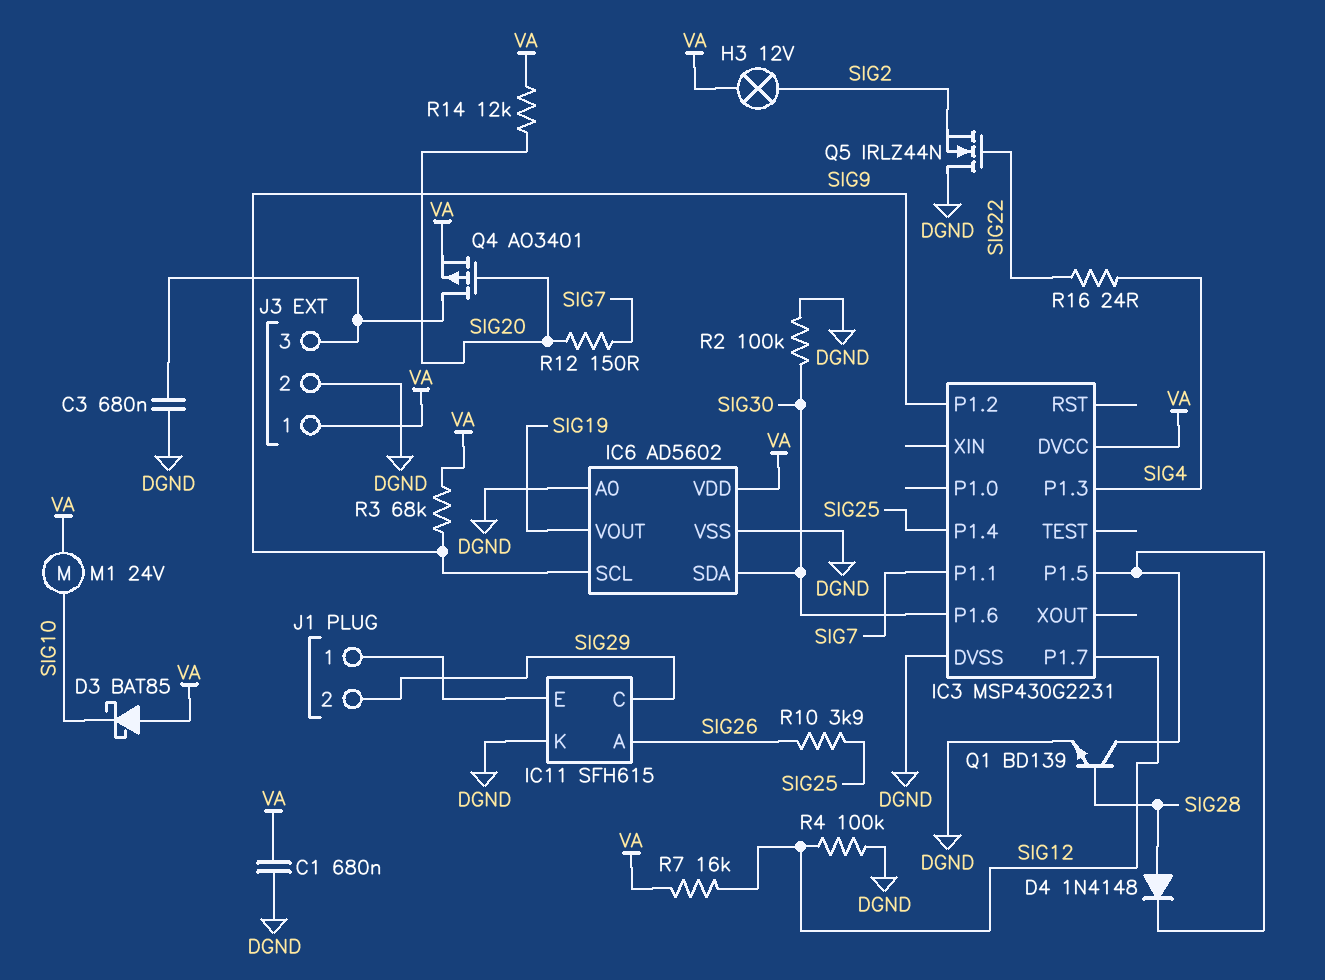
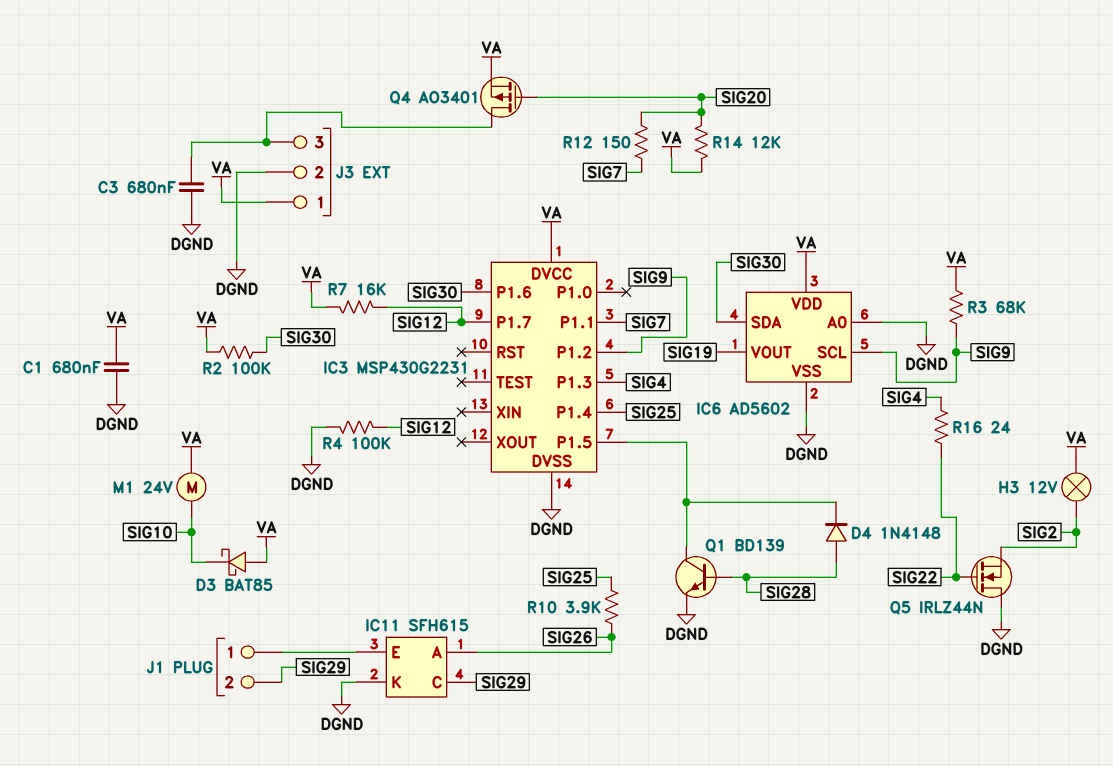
R2: 100k (DGND, SIG30) -> 100k (SIG30, VA)

